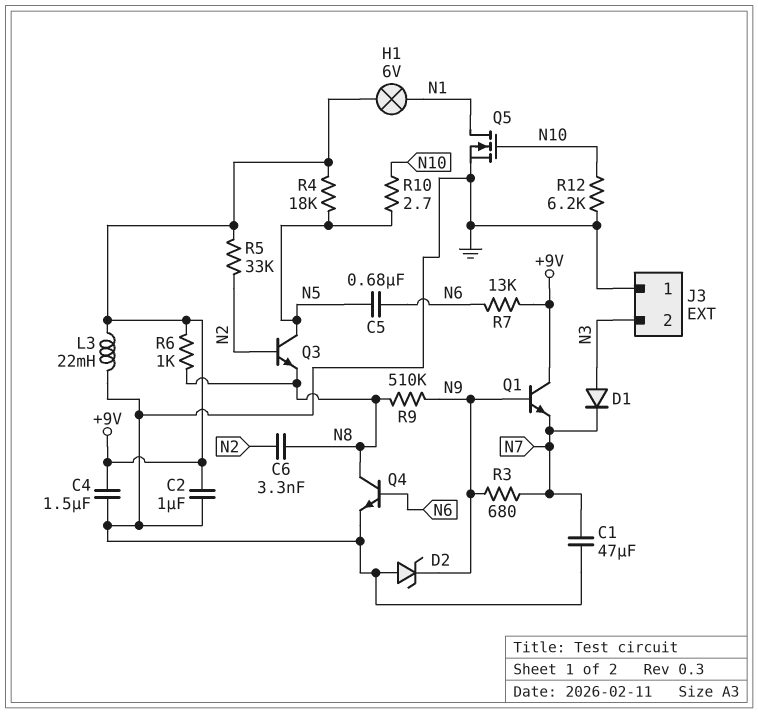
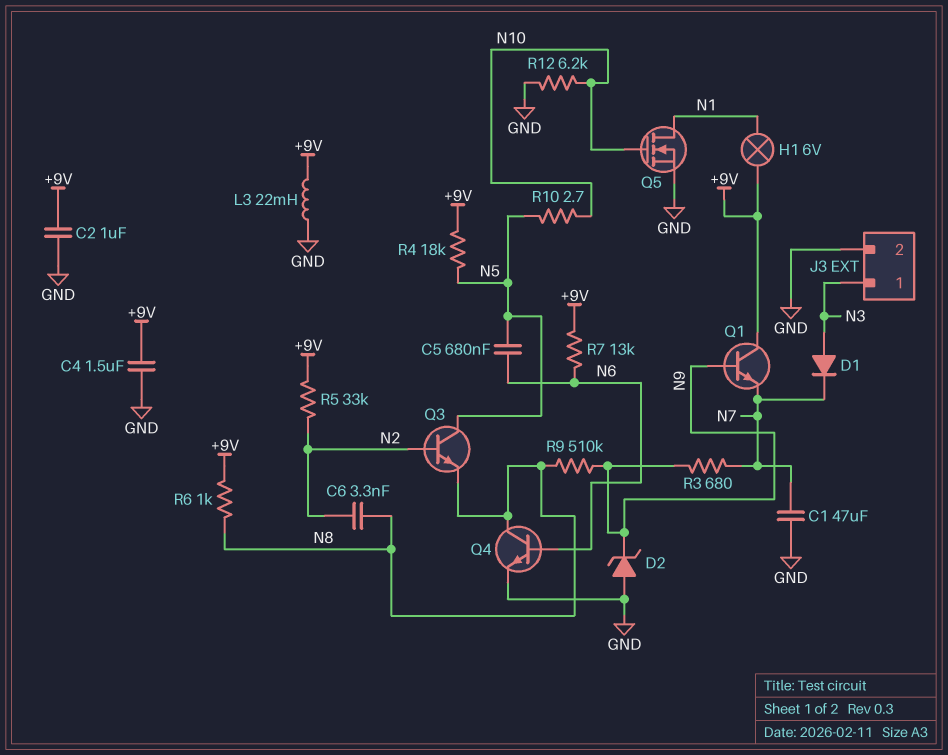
J3 pin 1: GND -> N3
J3 pin 2: N3 -> GND

